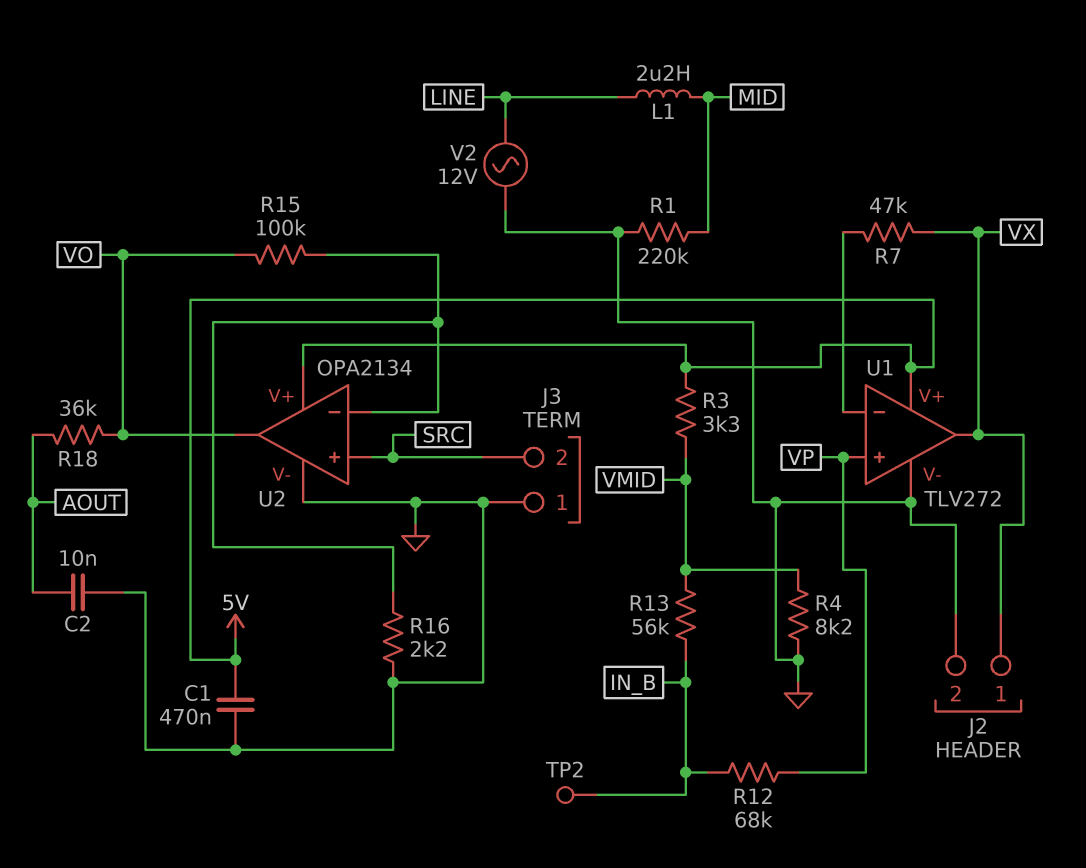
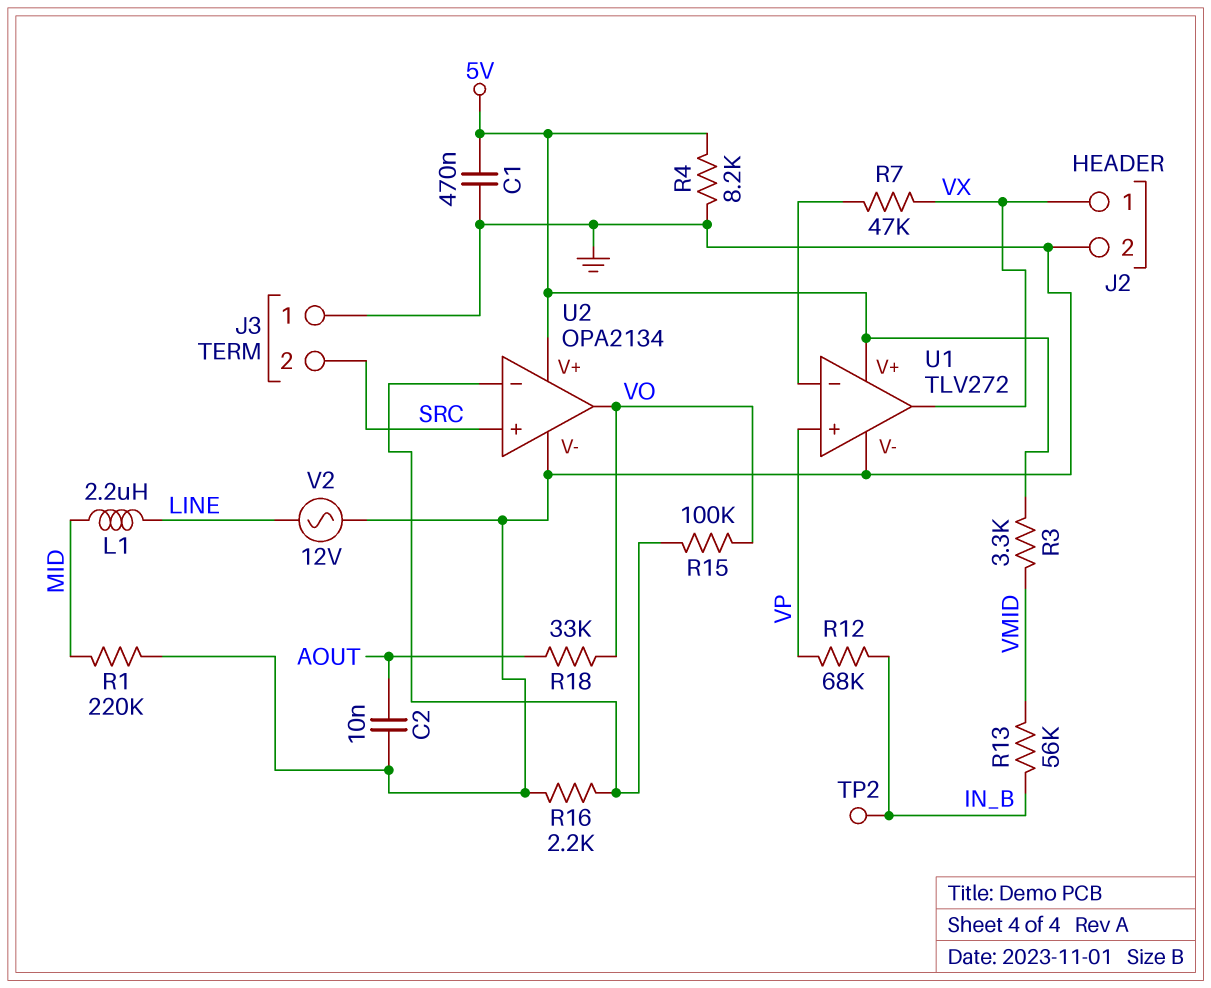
R4: 8.2k (GND, VMID) -> 8.2k (5V, GND)
R18: 36k (AOUT, VO) -> 33k (AOUT, VO)

